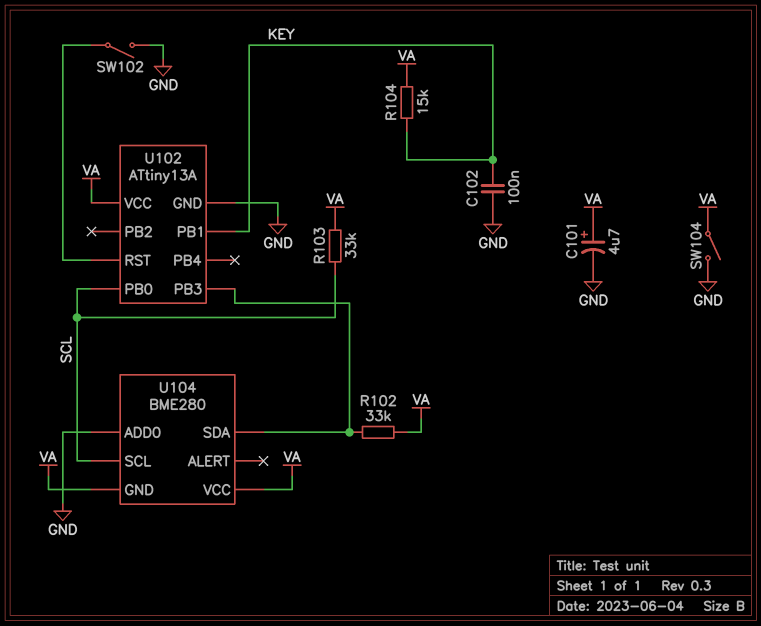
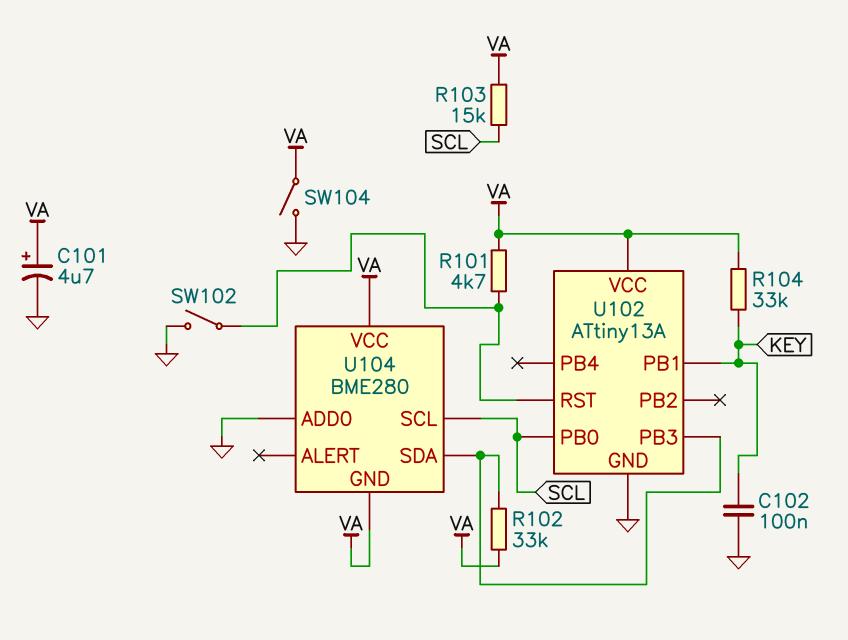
R101: none -> 4.7k (U102/RST, VA)
R103: 33k (SCL, VA) -> 15k (SCL, VA)
R104: 15k (KEY, VA) -> 33k (KEY, VA)

